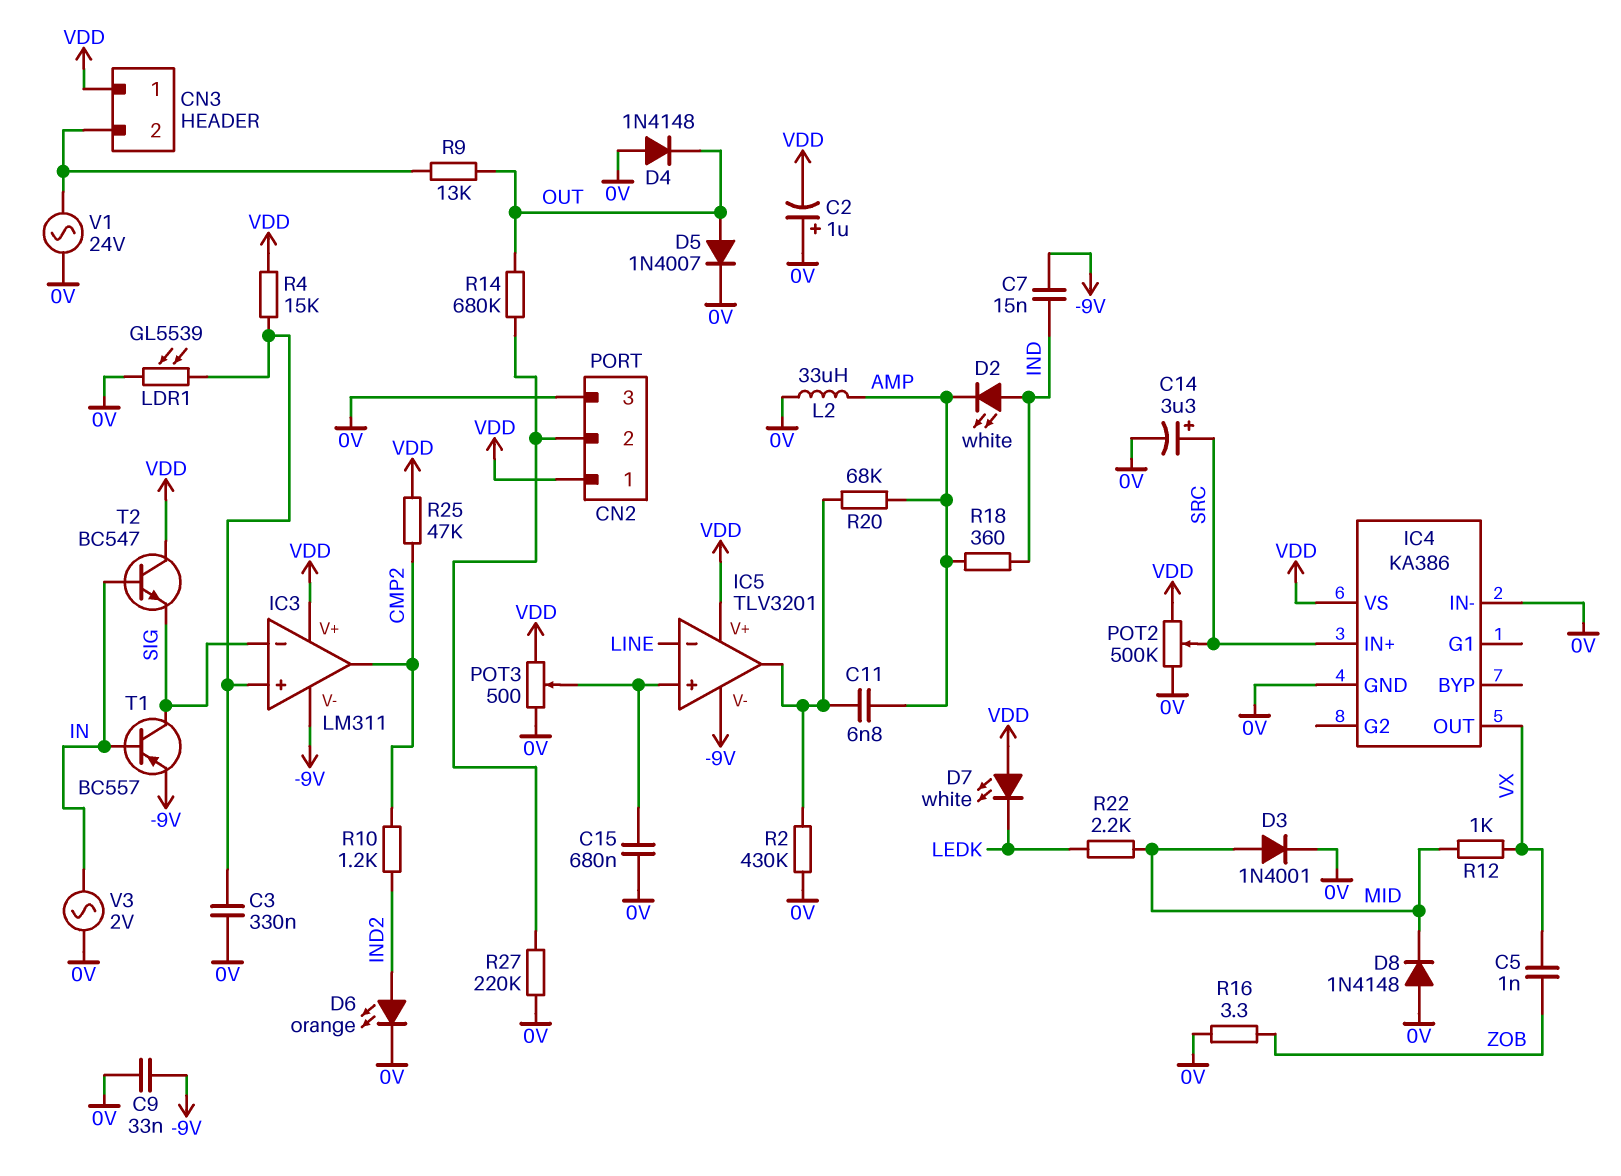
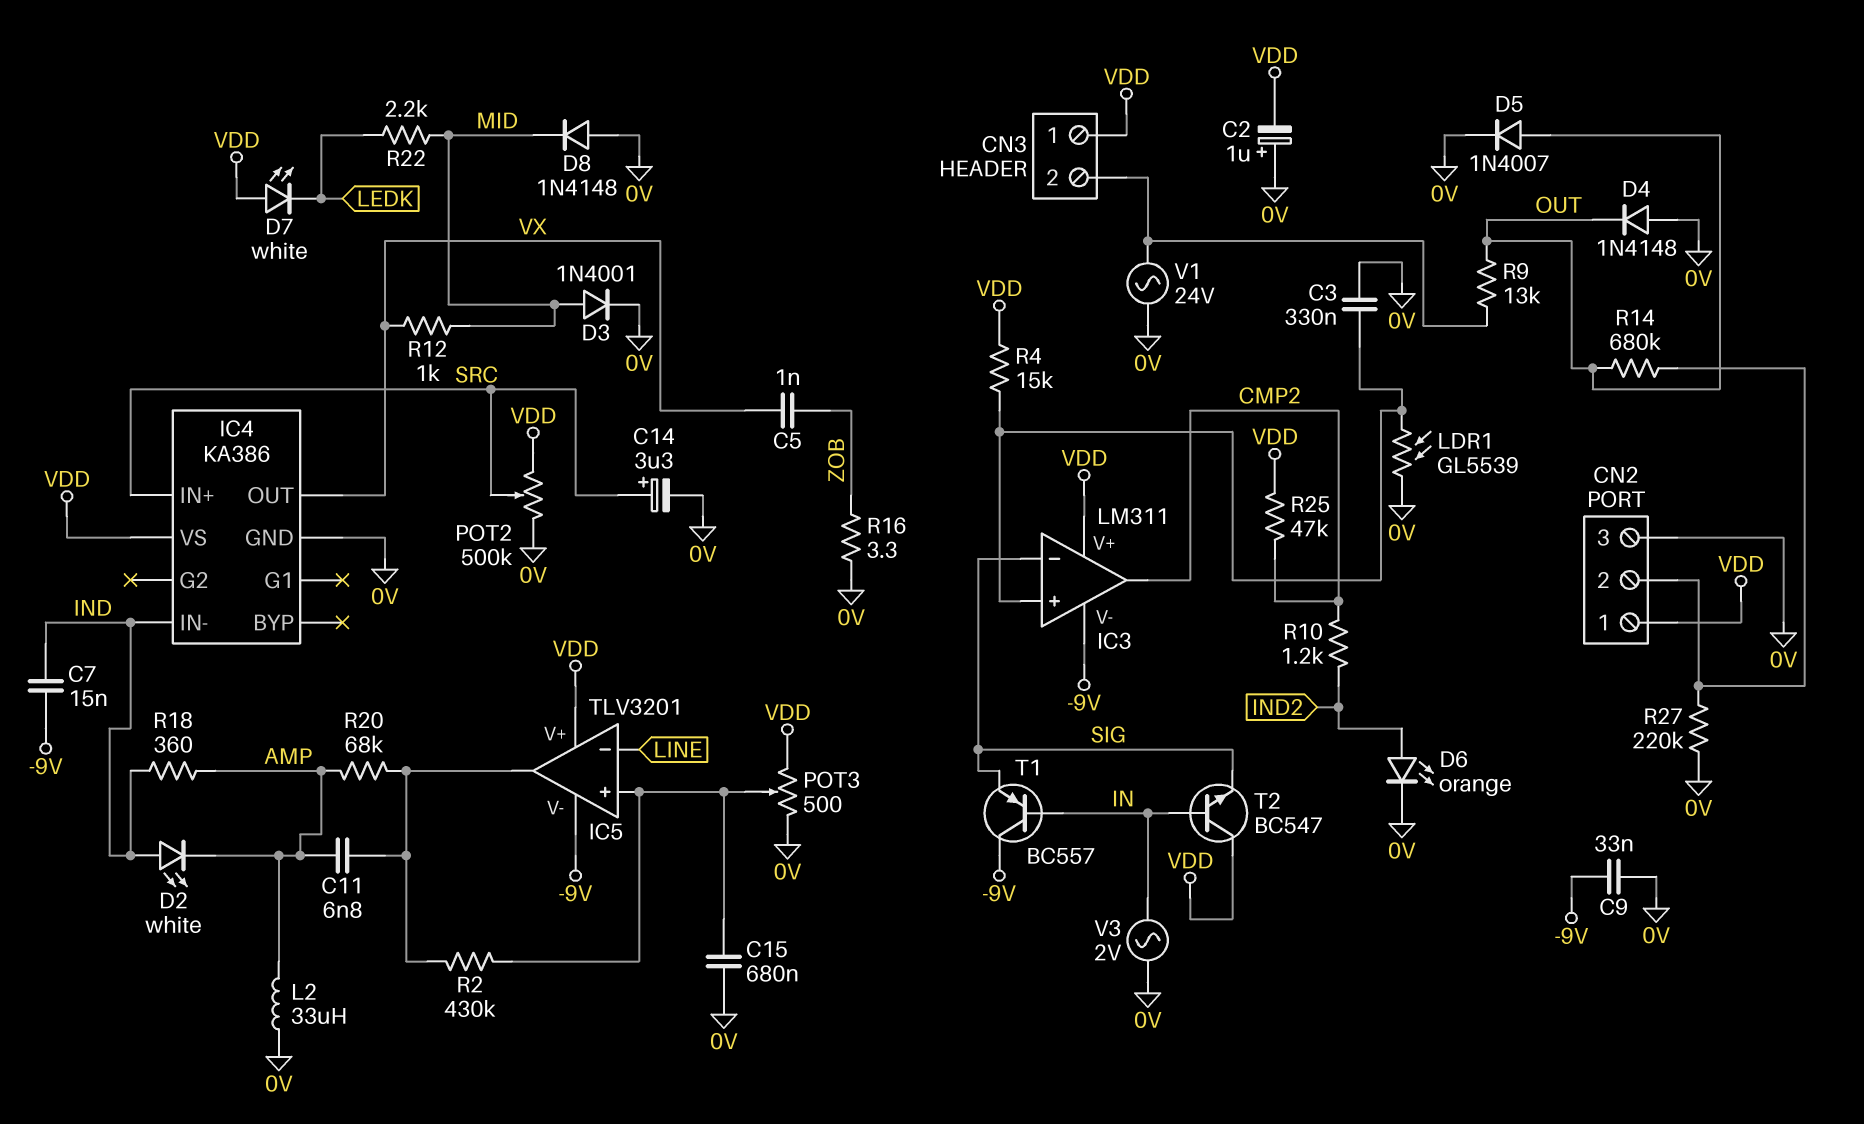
IC4 pin IN-: 0V -> IND
R2: 430k (0V, IC5/out) -> 430k (IC5/in+, IC5/out)
T1: PNP BC557 (B IN, C SIG, E -9V) -> PNP BC557 (B IN, C -9V, E SIG)

